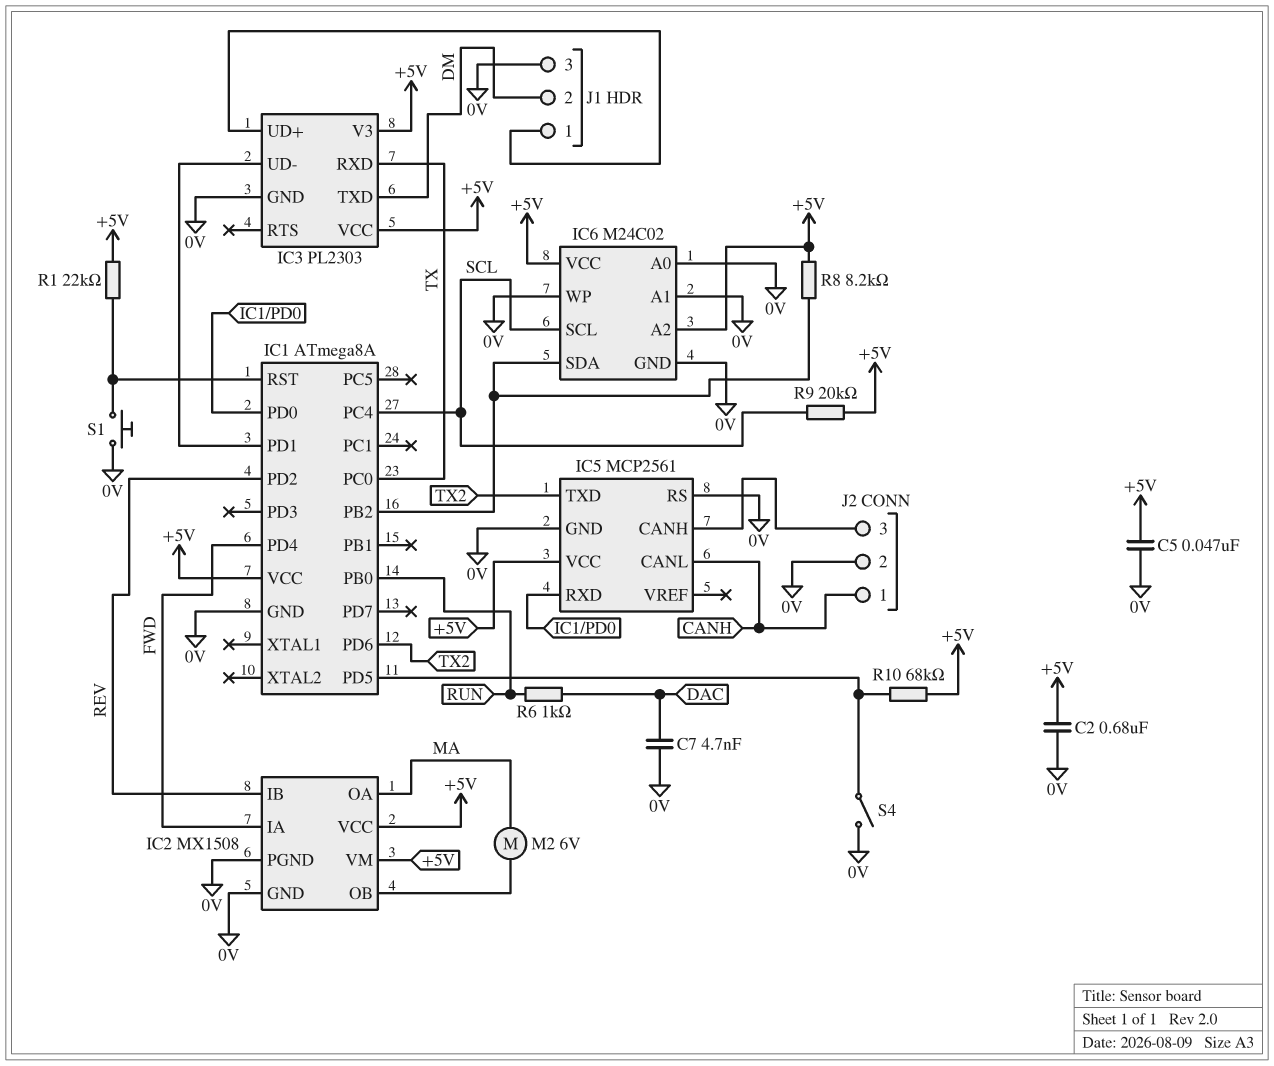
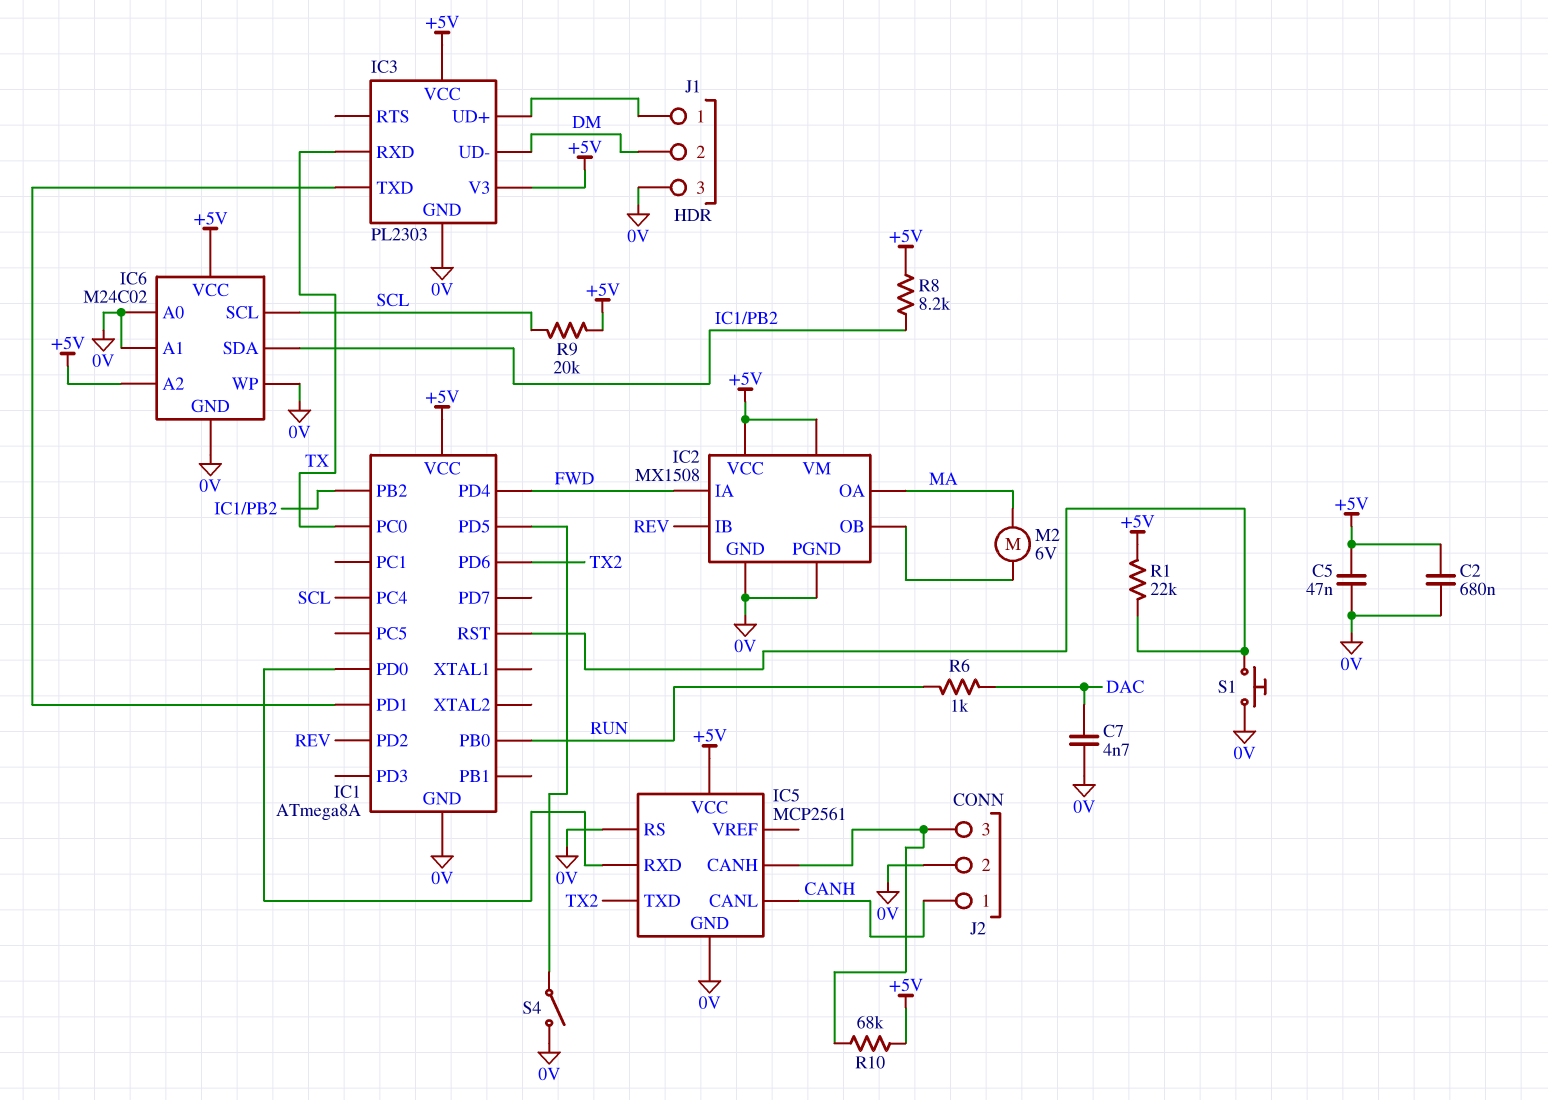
IC3 pin TXD: DM -> IC1/PD1
IC3 pin UD-: IC1/PD1 -> DM
R10: 68k (+5V, IC1/PD5) -> 68k (+5V, IC5/CANH)

